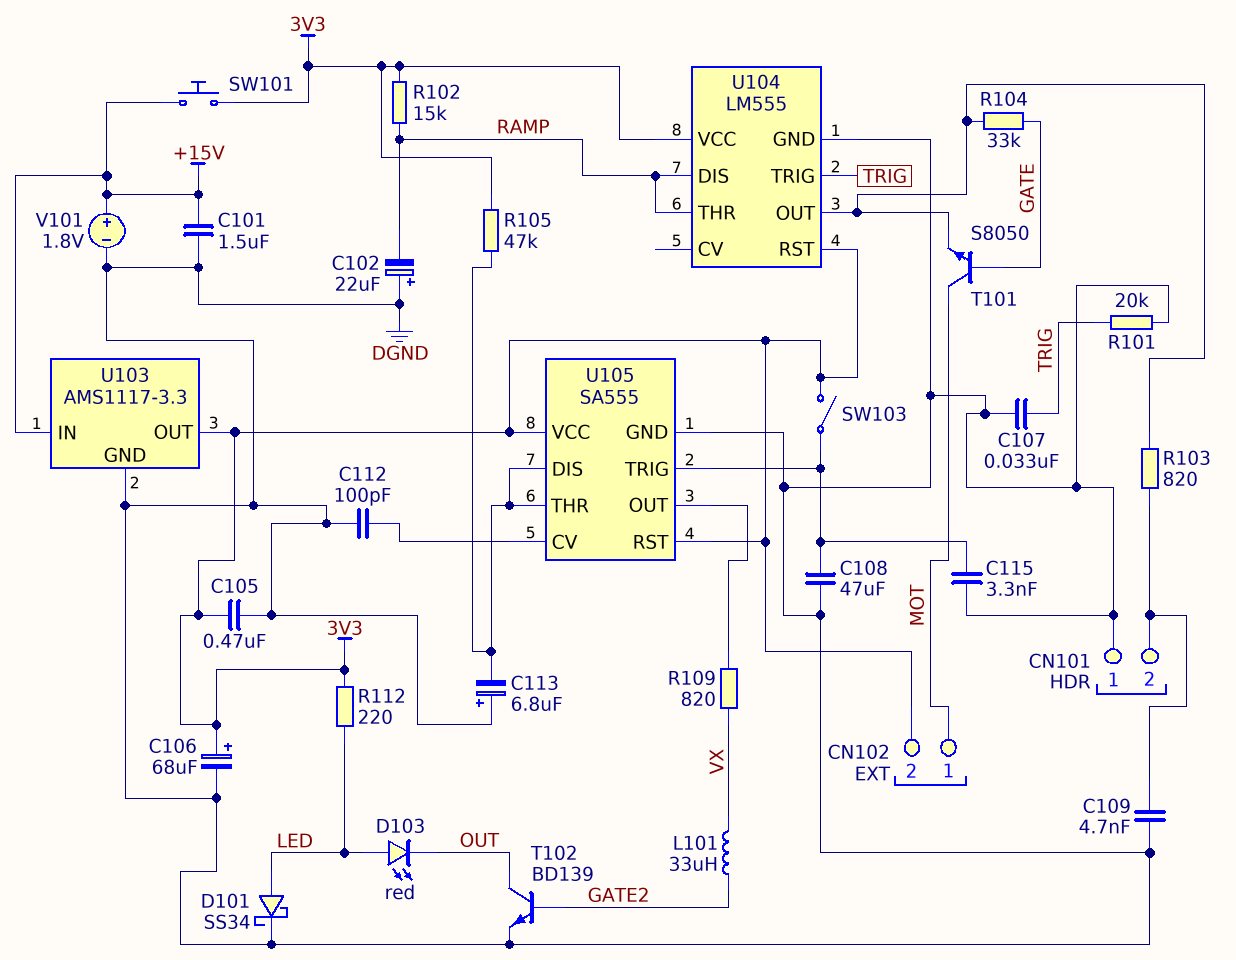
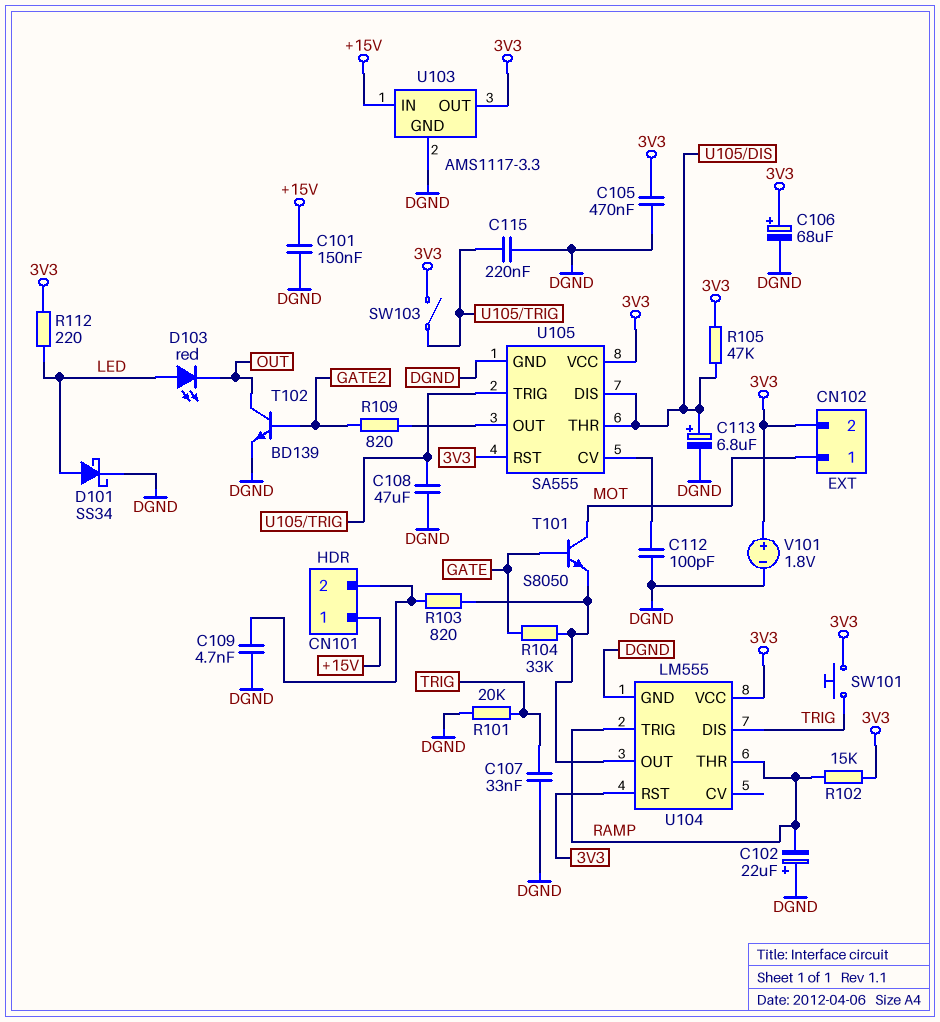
C101: 1.5uF (+15V, DGND) -> 150nF (+15V, DGND)
C113: 6.8uF (plus DGND, minus U105/DIS) -> 6.8uF (plus U105/DIS, minus DGND)
C115: 3.3nF (DGND, U105/TRIG) -> 220nF (DGND, U105/TRIG)
CN101 pin 1: DGND -> +15V
L101: 33uH (GATE2, VX) -> none
R109: 820 (U105/OUT, VX) -> 820 (GATE2, U105/OUT)
SW101: button (+15V, 3V3) -> button (3V3, TRIG)
U104 pin DIS: RAMP -> TRIG
U104 pin TRIG: TRIG -> RAMP
V101: 1.8V (plus +15V, minus DGND) -> 1.8V (plus 3V3, minus DGND)

